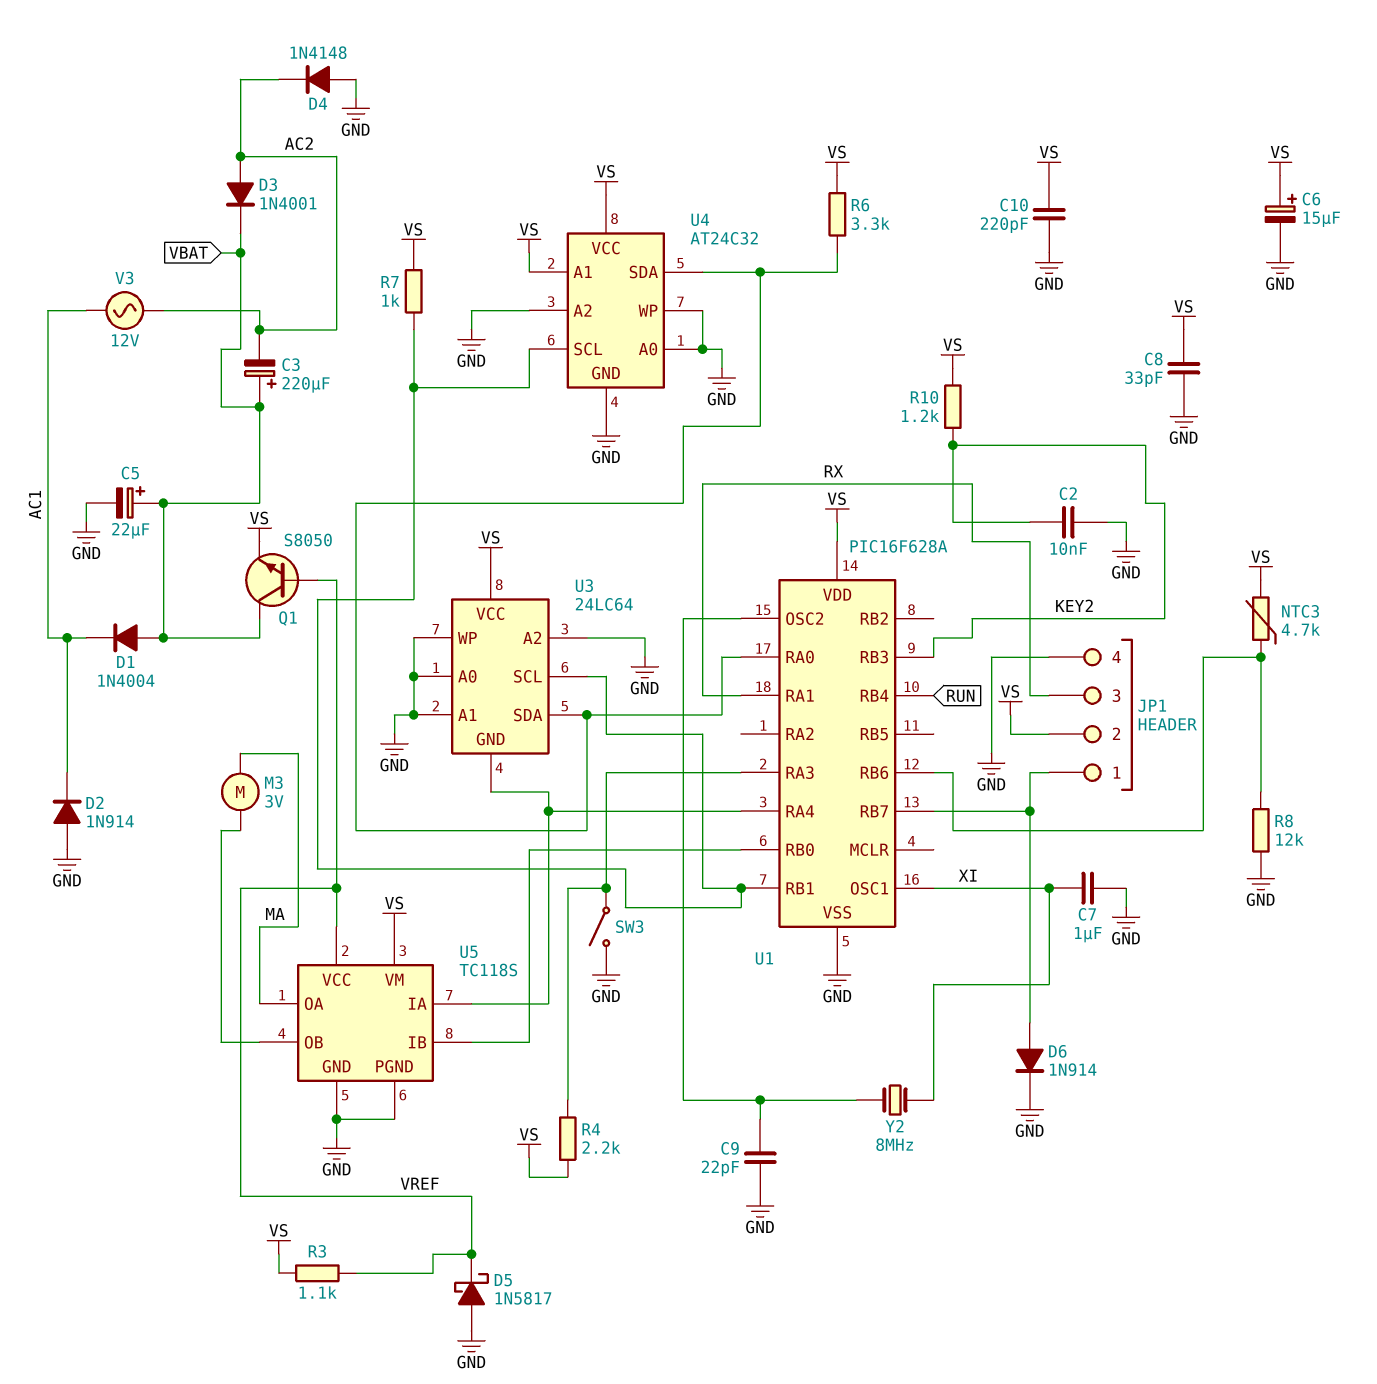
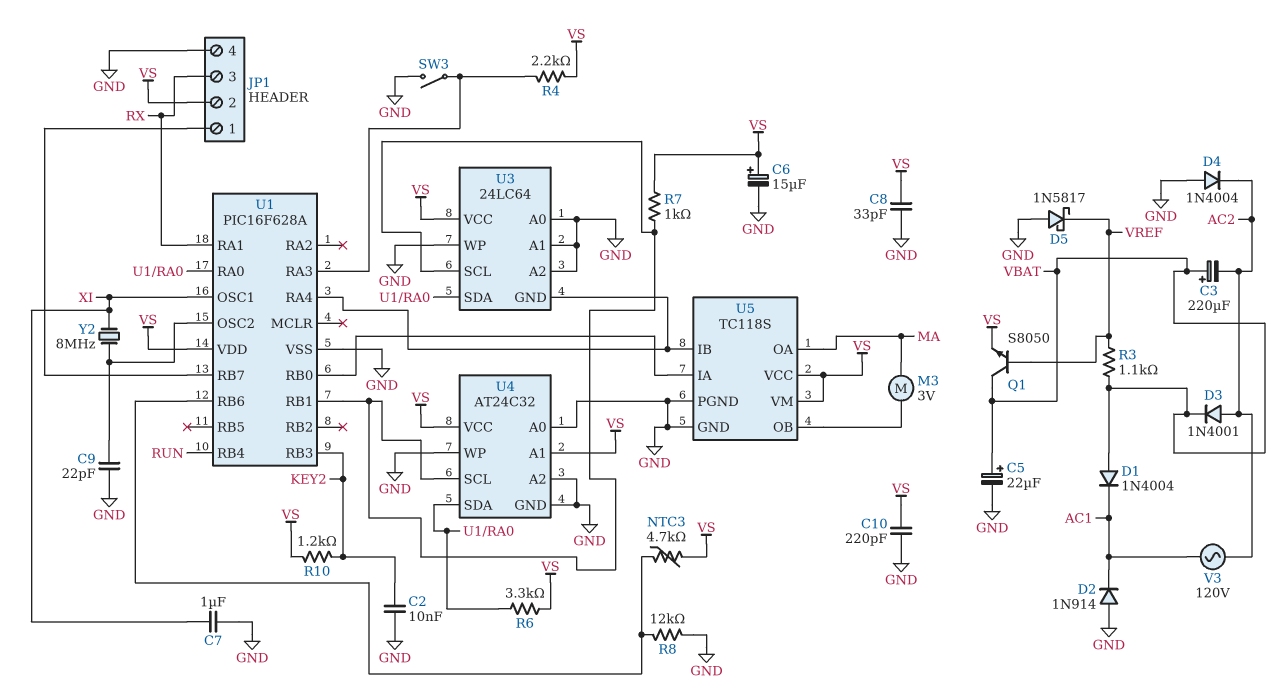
D4: diode 1N4148 (A GND, K AC2) -> diode 1N4004 (A GND, K AC2)
D6: diode 1N914 (A JP1/1, K GND) -> none
R3: 1.1k (VREF, VS) -> 1.1k (VBAT, VREF)
U5 pin IA: U1/RA4 -> U1/RB0
U5 pin IB: U1/RB0 -> U1/RA4
U5 pin VCC: VREF -> VS
V3: AC 12V (AC1, AC2) -> AC 120V (AC1, AC2)

